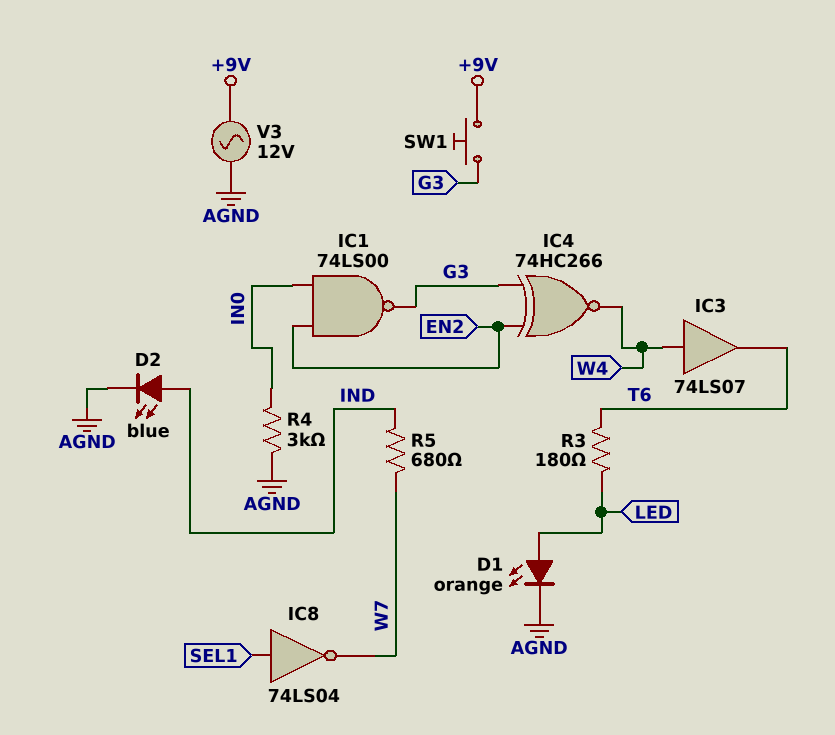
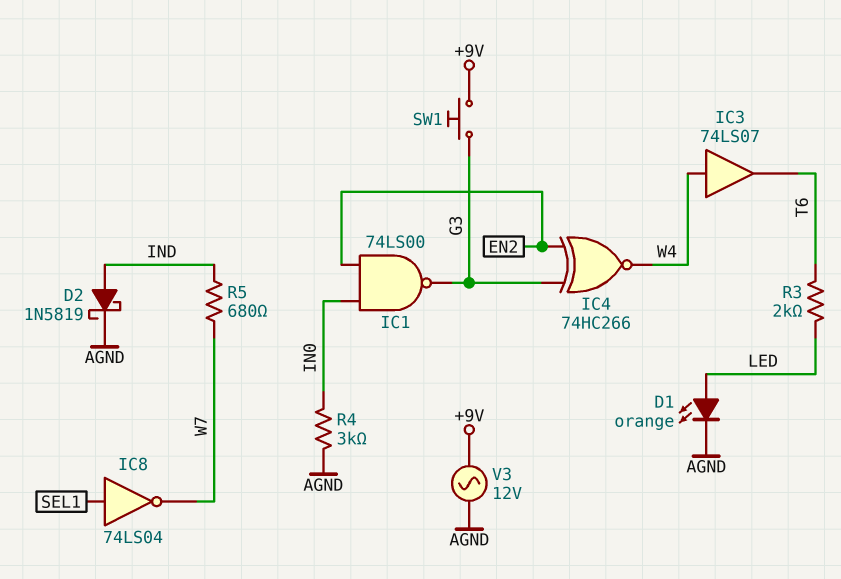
D2: LED blue (A IND, K AGND) -> schottky 1N5819 (A IND, K AGND)
R3: 180 (LED, T6) -> 2k (LED, T6)

